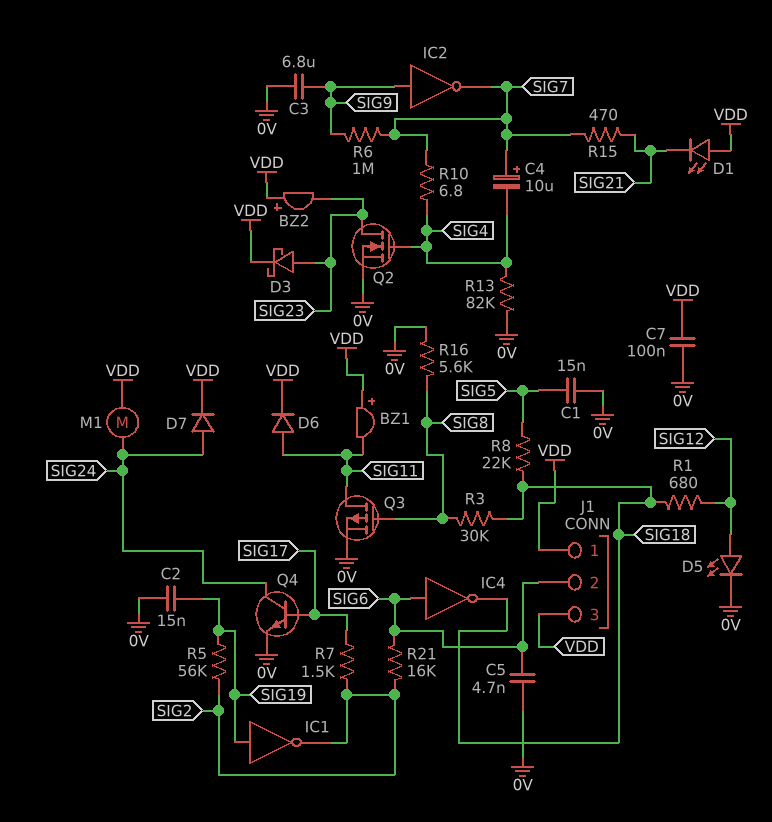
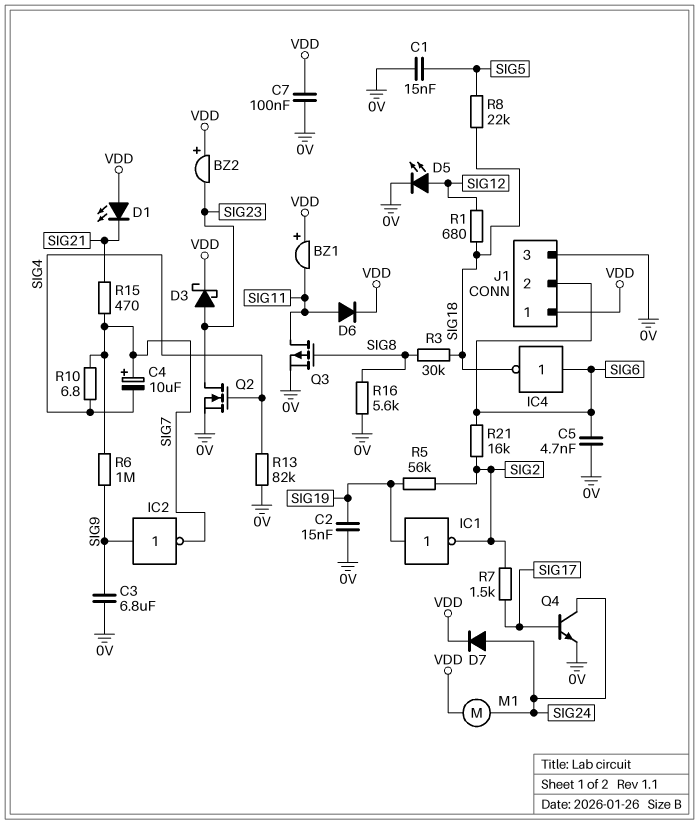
J1 pin 3: VDD -> 0V

